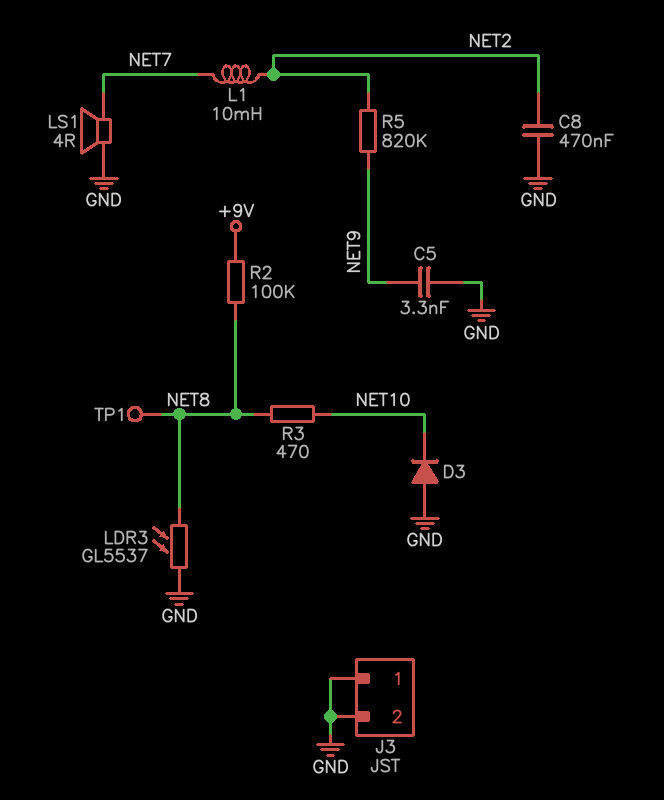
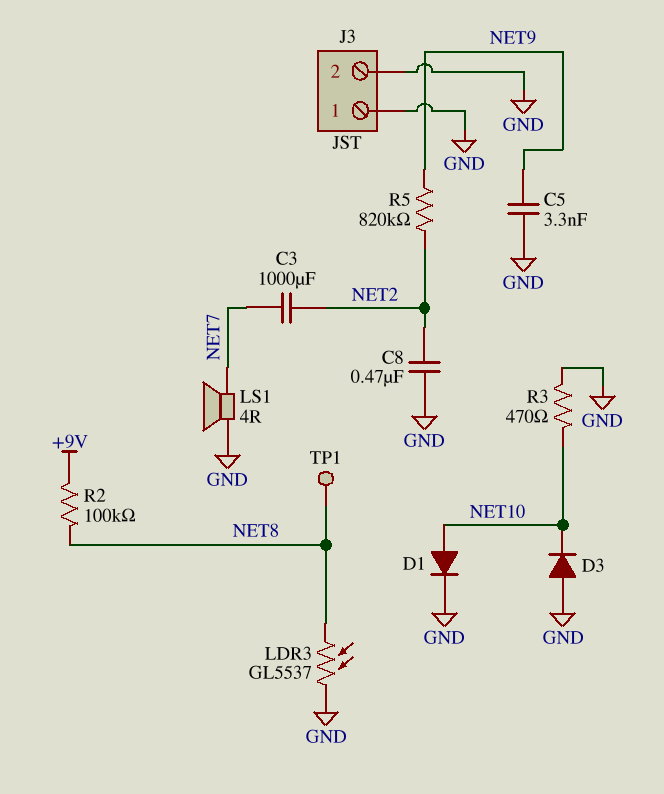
C3: none -> 1000uF (NET2, NET7)
D1: none -> diode (A NET10, K GND)
L1: 10mH (NET2, NET7) -> none
R3: 470 (NET8, NET10) -> 470 (GND, NET10)

